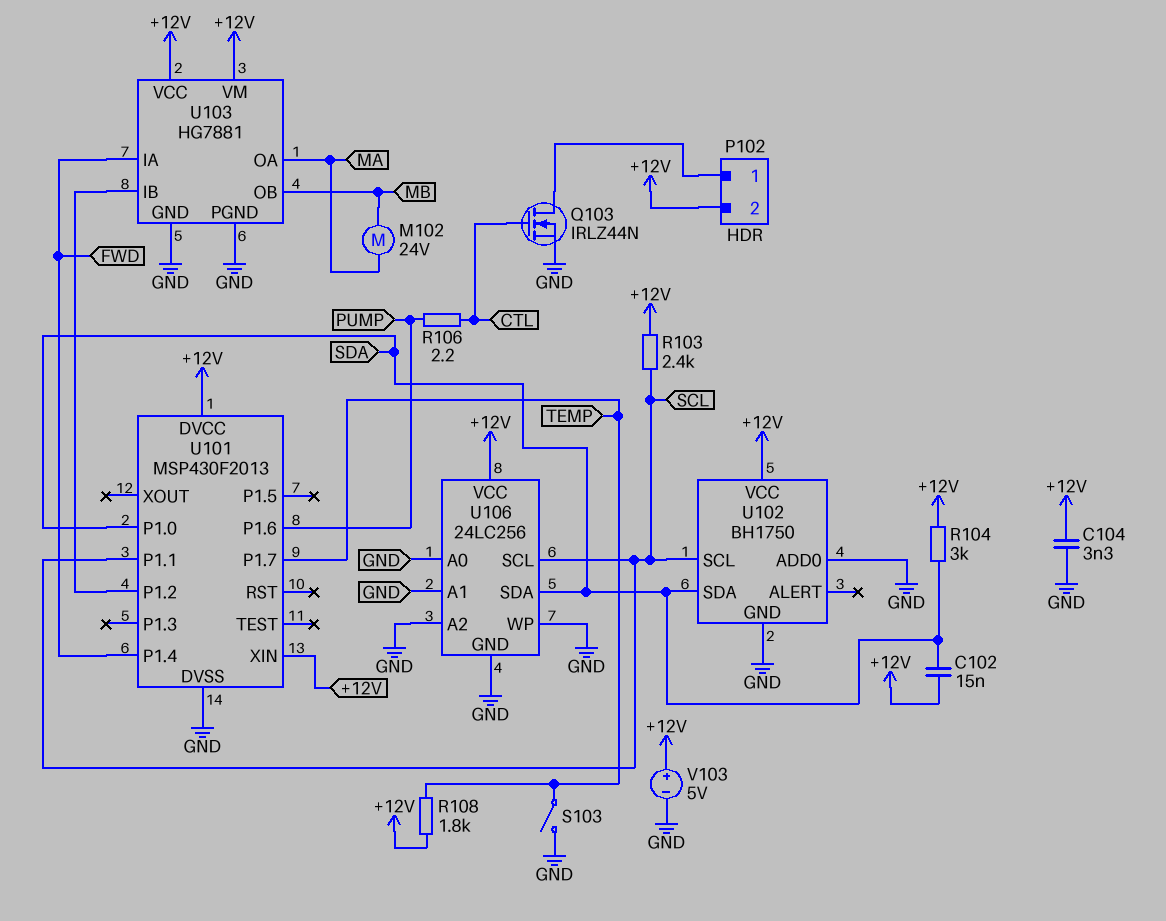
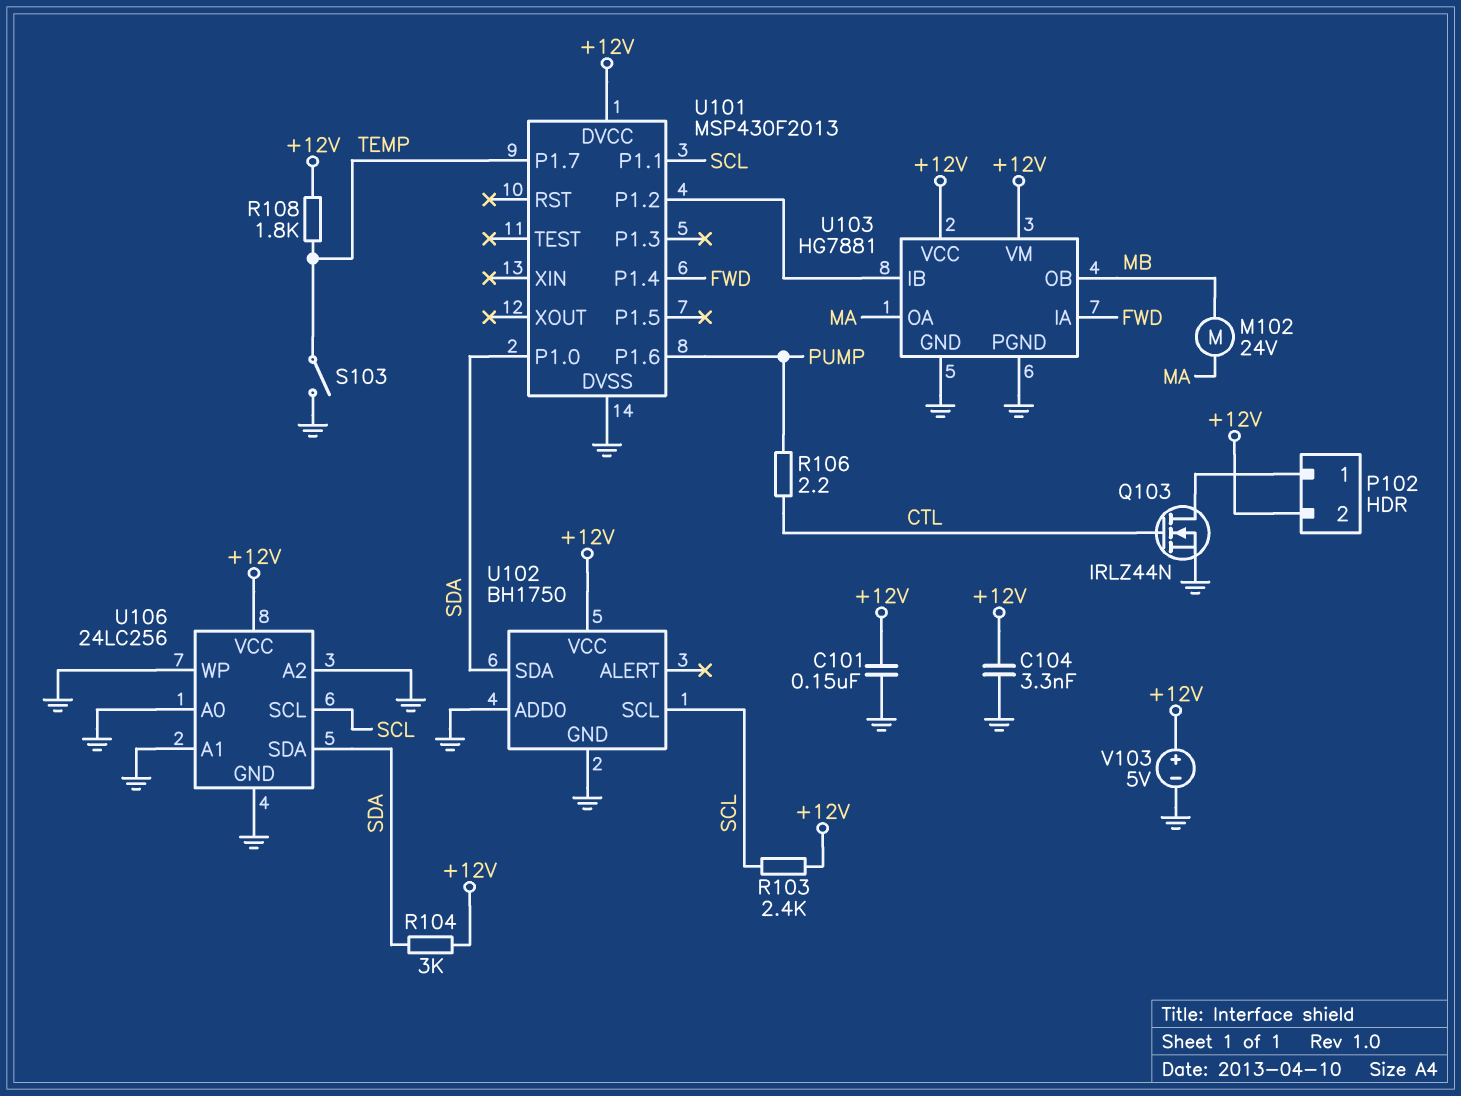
C101: none -> 150nF (+12V, GND)
C102: 15nF (+12V, SDA) -> none
U101 pin XIN: +12V -> none

